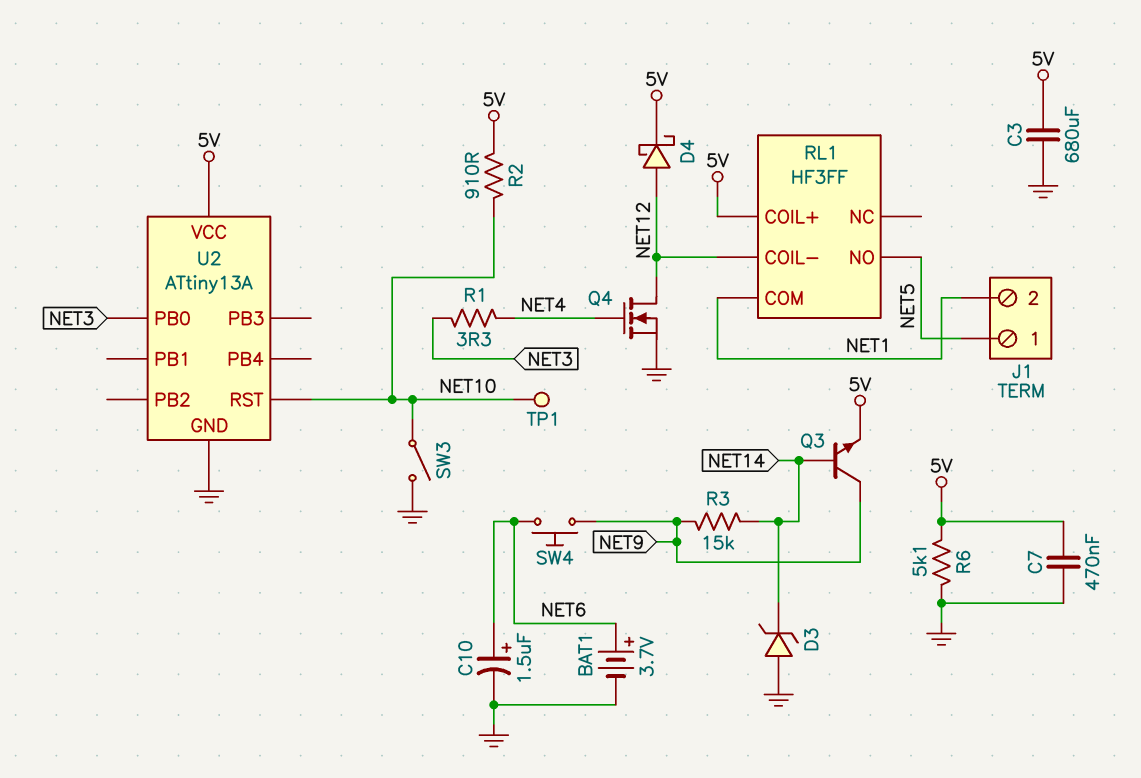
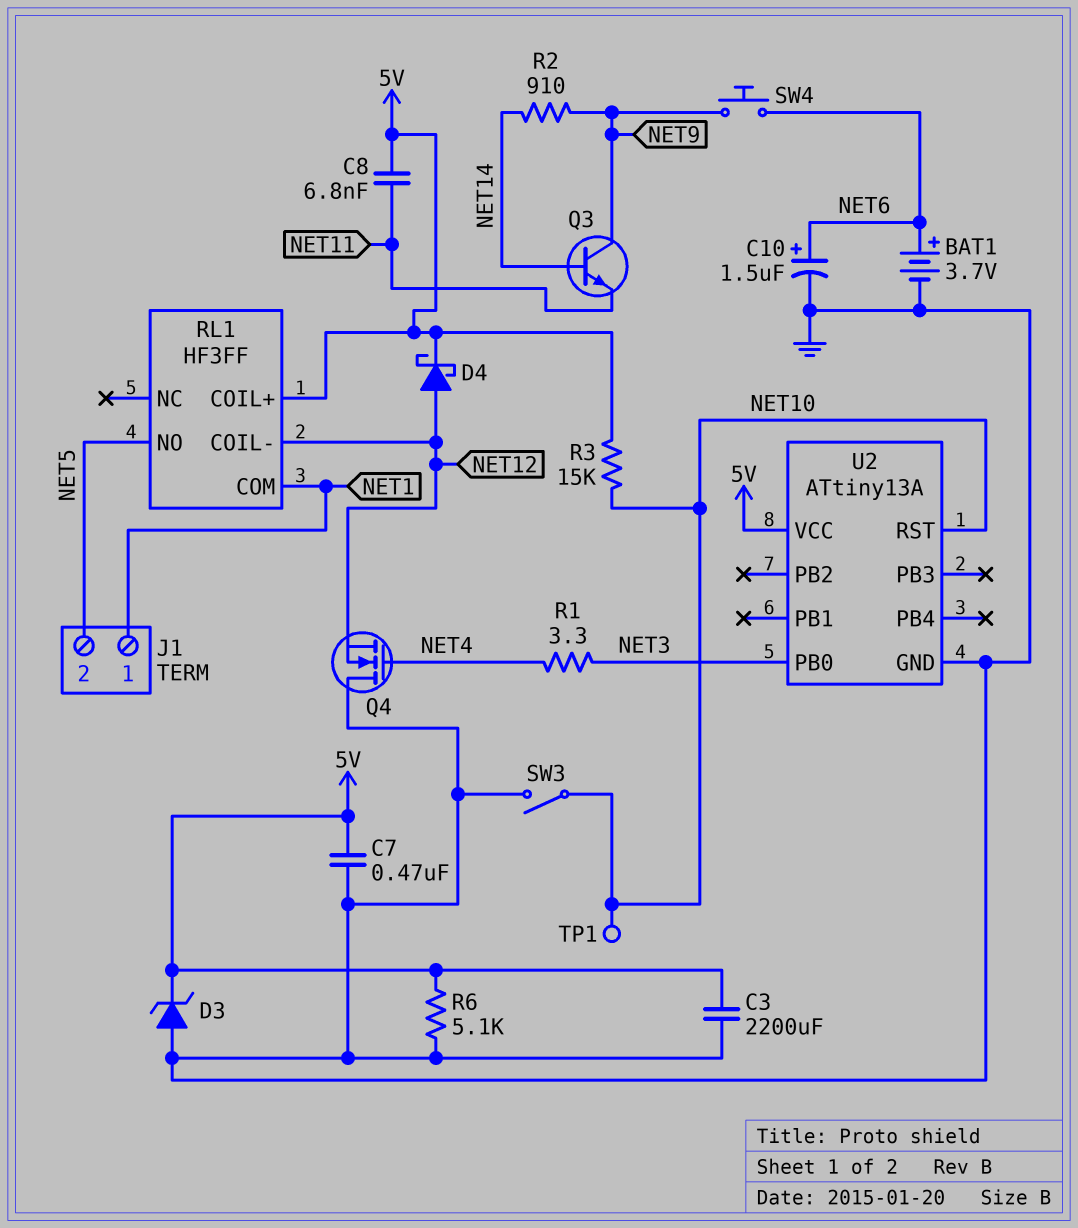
C3: 680uF (5V, GND) -> 2200uF (5V, GND)
C8: none -> 6.8nF (5V, NET11)
D3: zener (A GND, K NET14) -> zener (A GND, K 5V)
J1 pin 1: NET5 -> NET1
J1 pin 2: NET1 -> NET5
Q3: NPN (B NET14, C NET9, E 5V) -> NPN (B NET14, C NET9, E NET11)
Q4: NMOS (G NET4, D NET12, S GND) -> NMOS (G NET4, D GND, S NET12)
R2: 910 (5V, NET10) -> 910 (NET9, NET14)
R3: 15k (NET9, NET14) -> 15k (5V, NET10)

